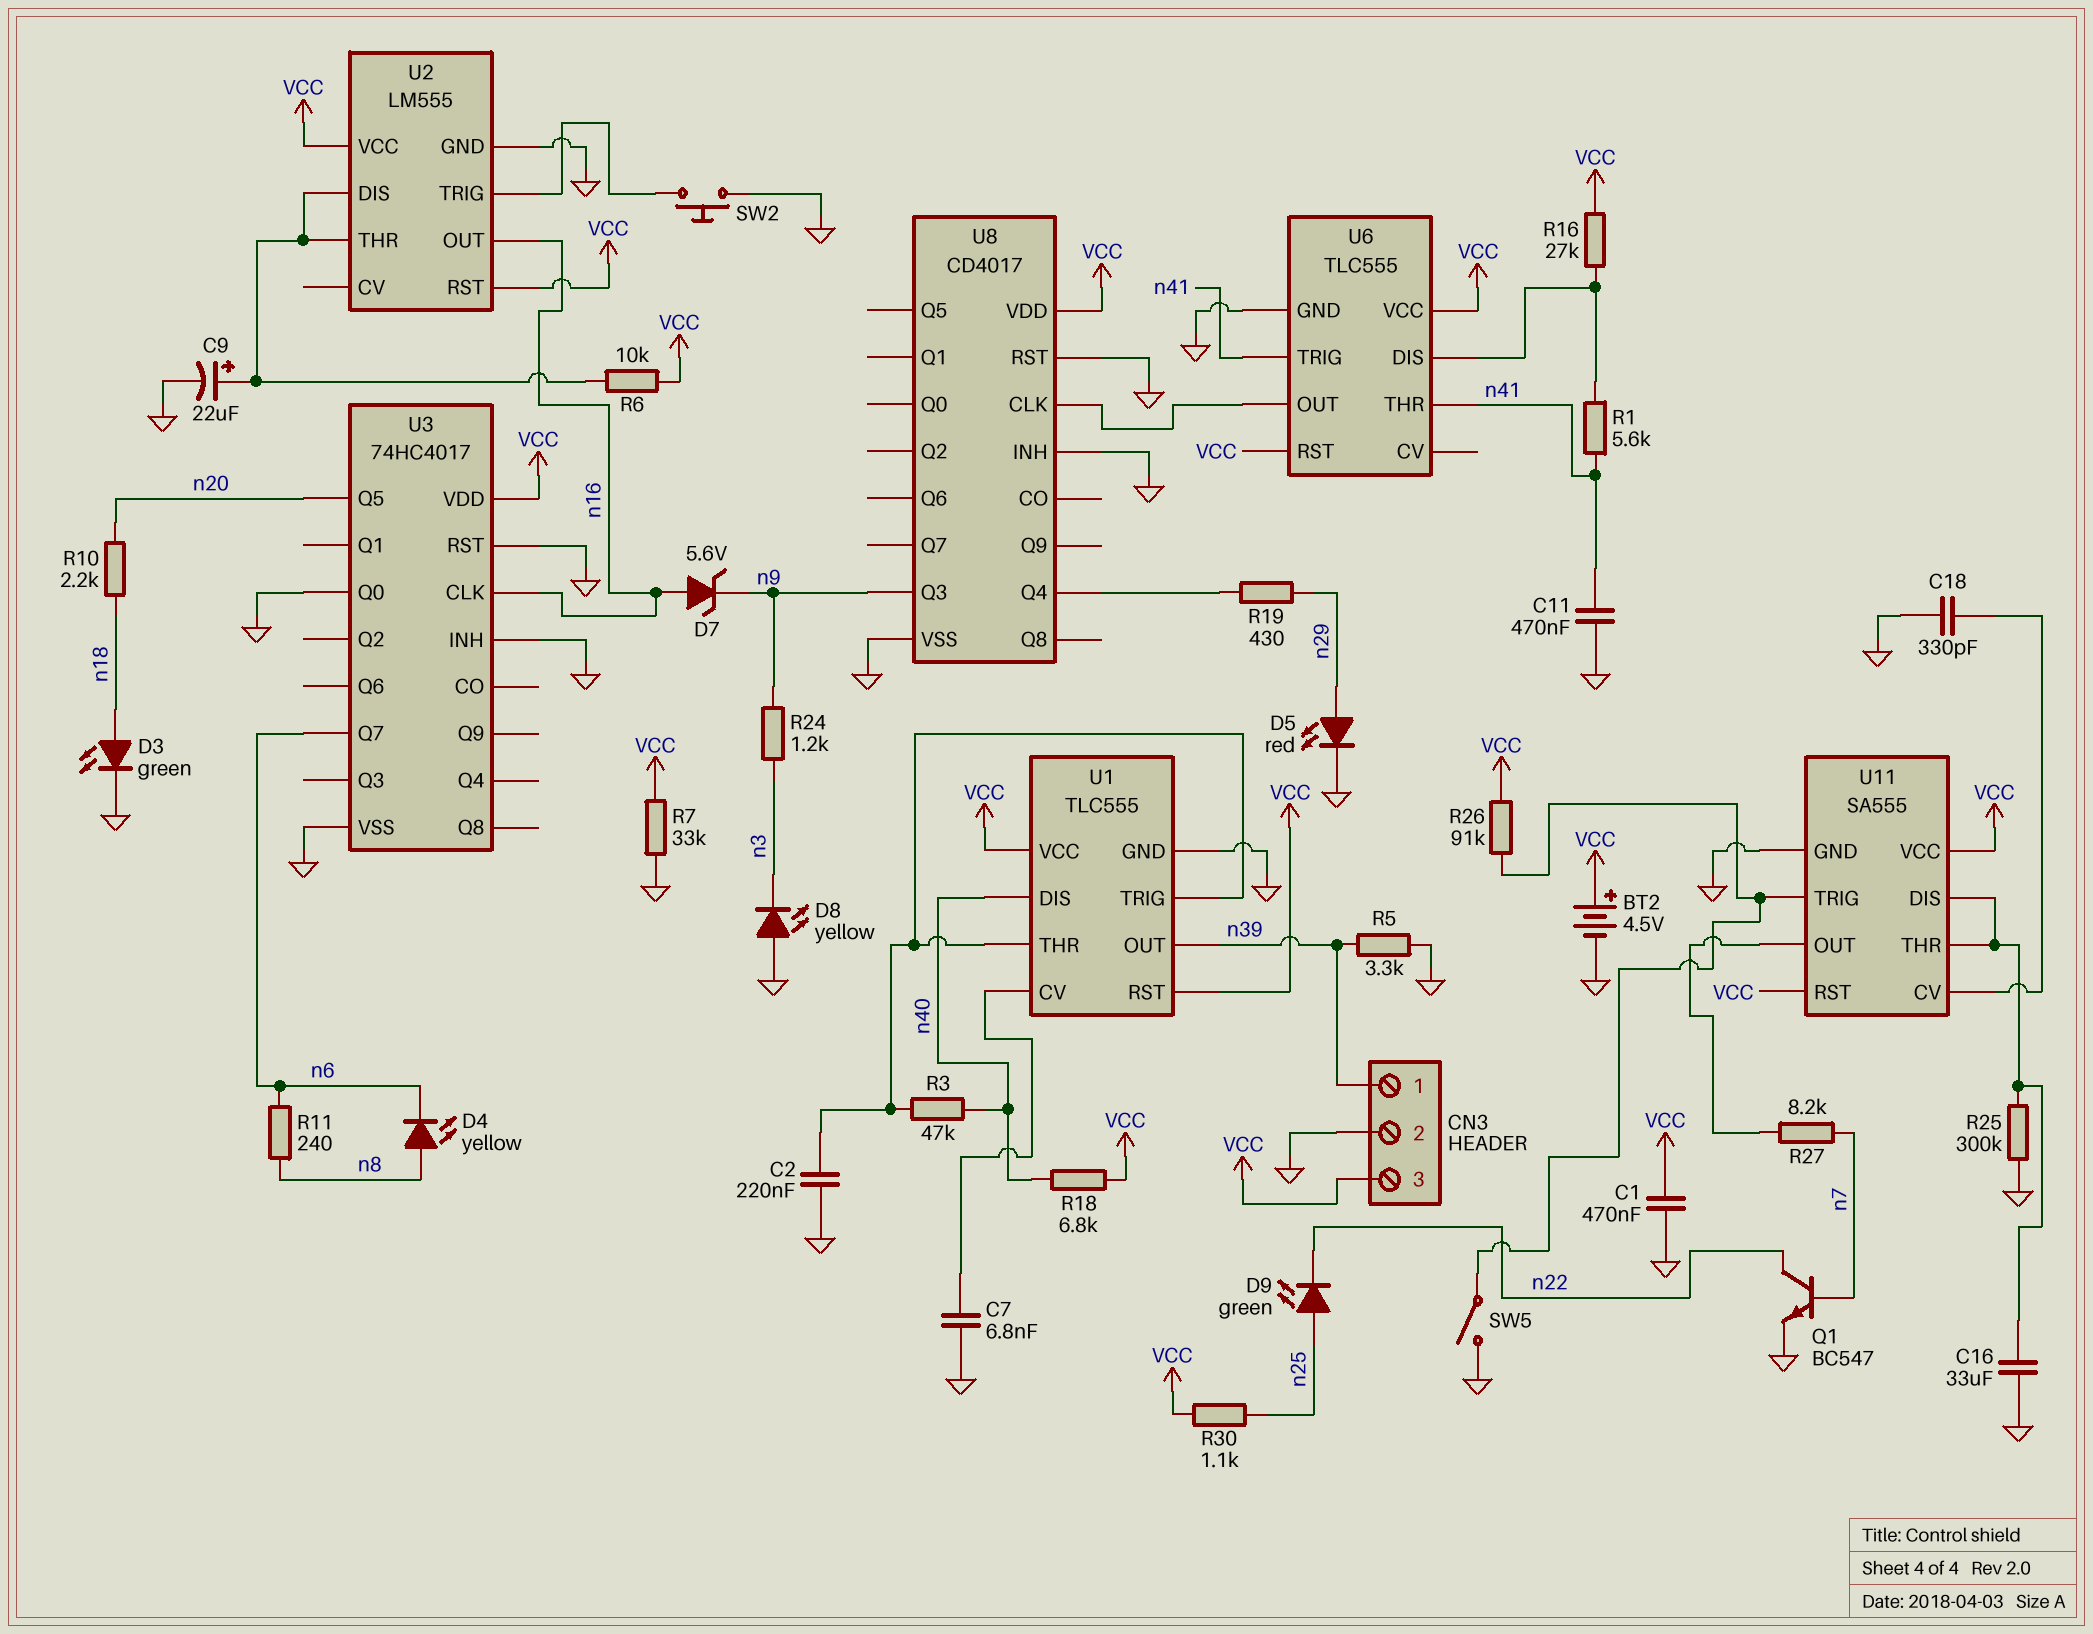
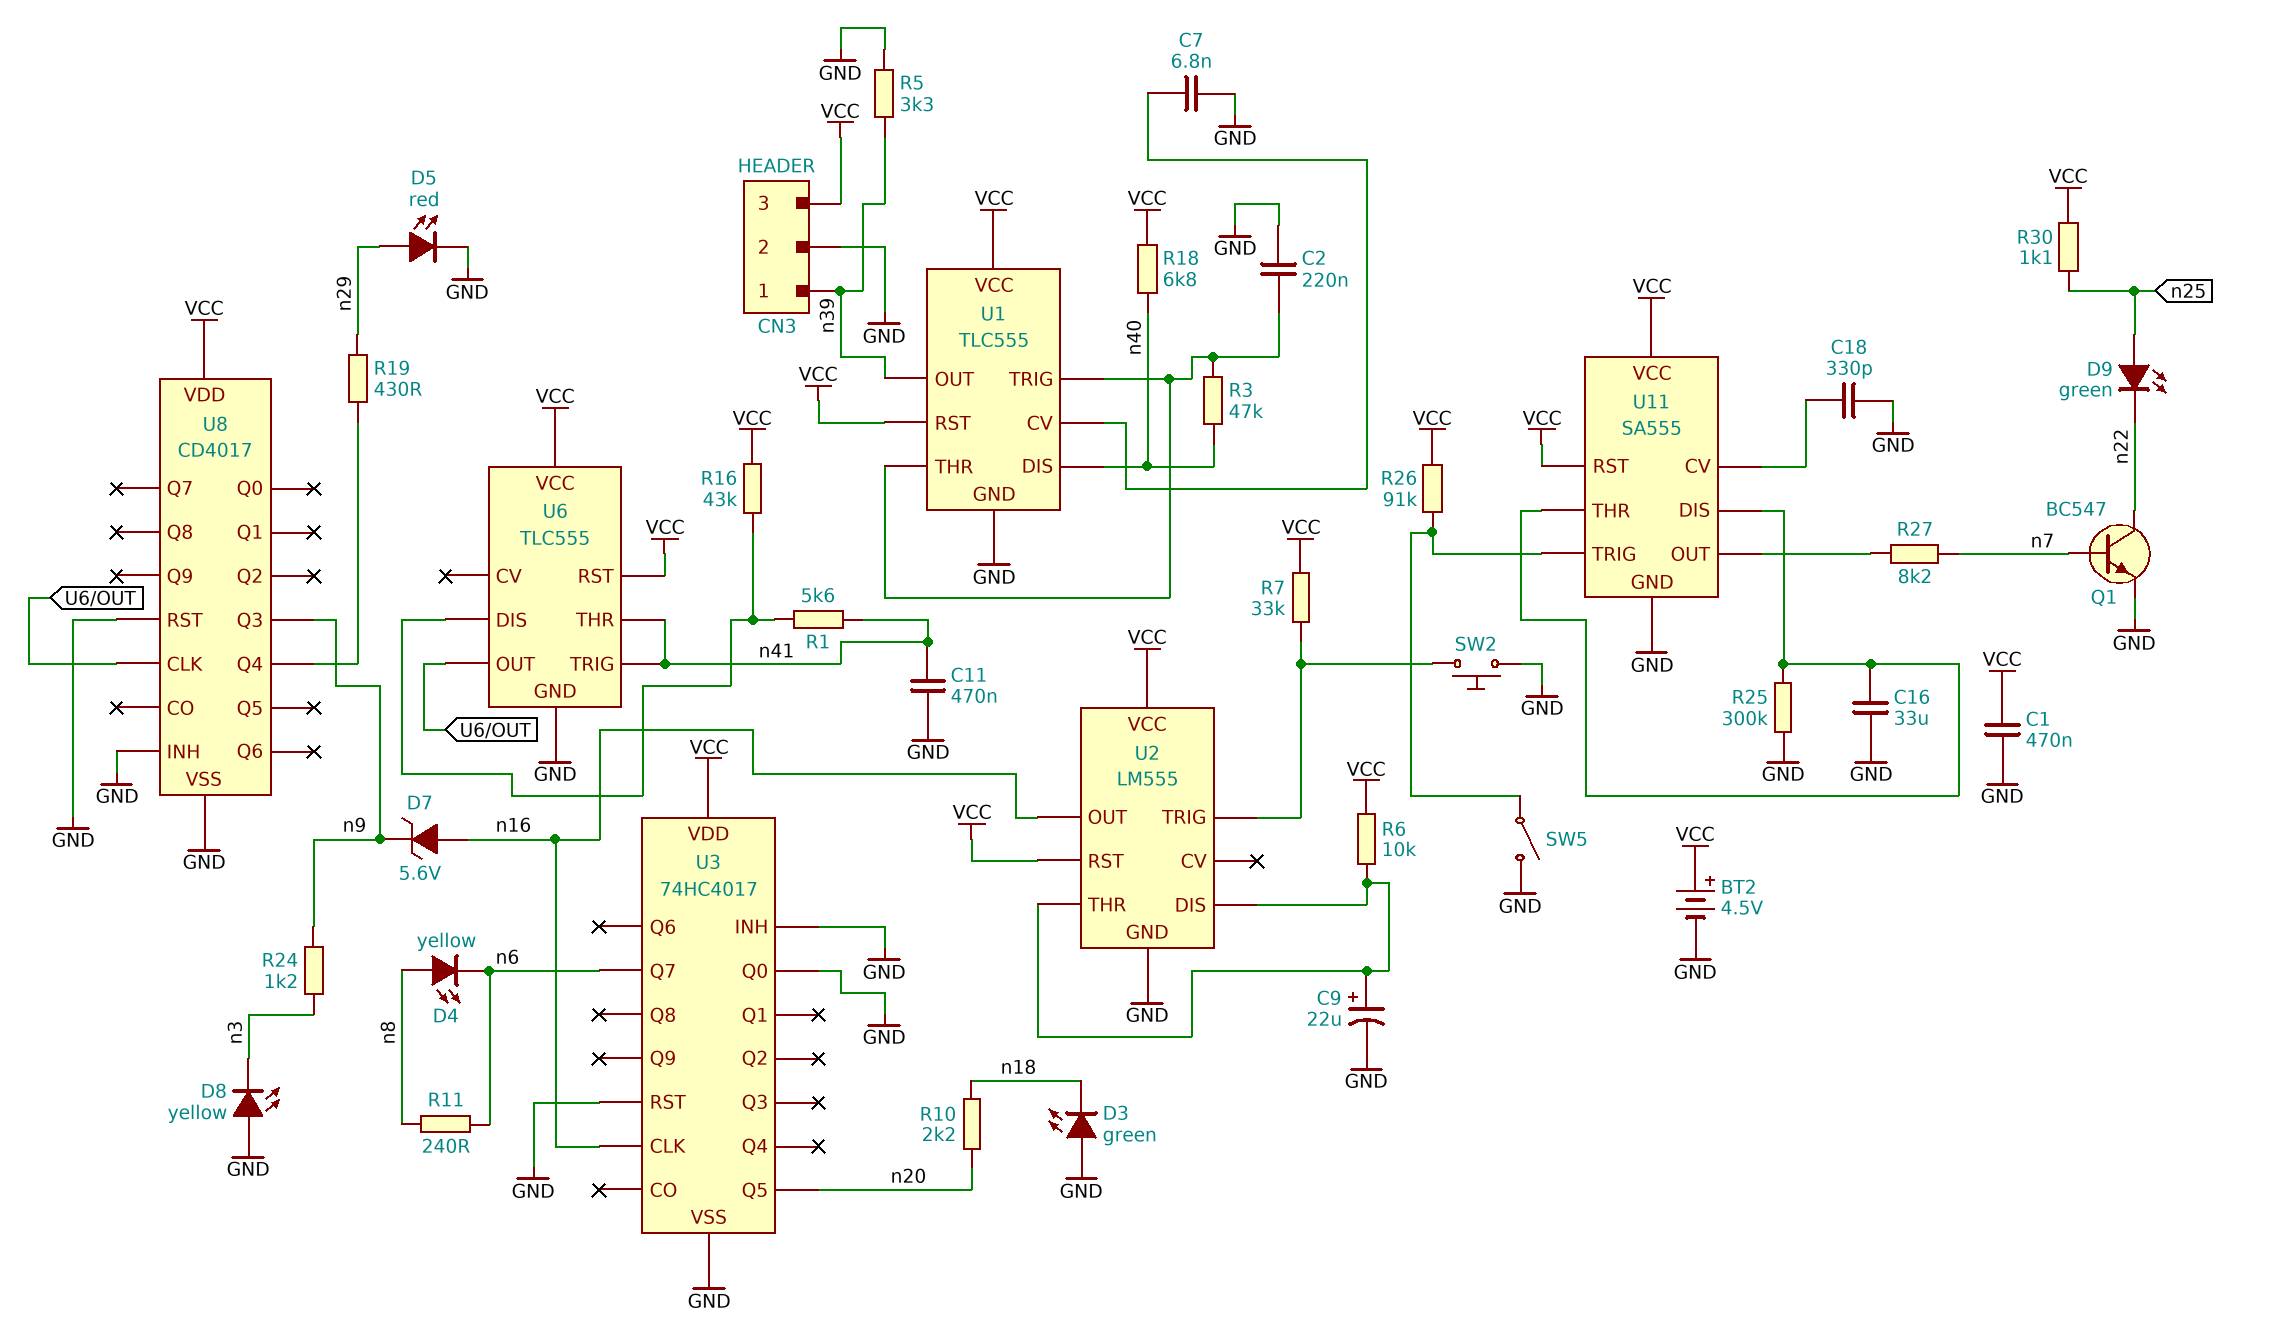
D3: LED green (A n18, K GND) -> LED green (A GND, K n18)
R7: 33k (GND, VCC) -> 33k (U2/TRIG, VCC)
R16: 27k (U6/DIS, VCC) -> 43k (U6/DIS, VCC)

